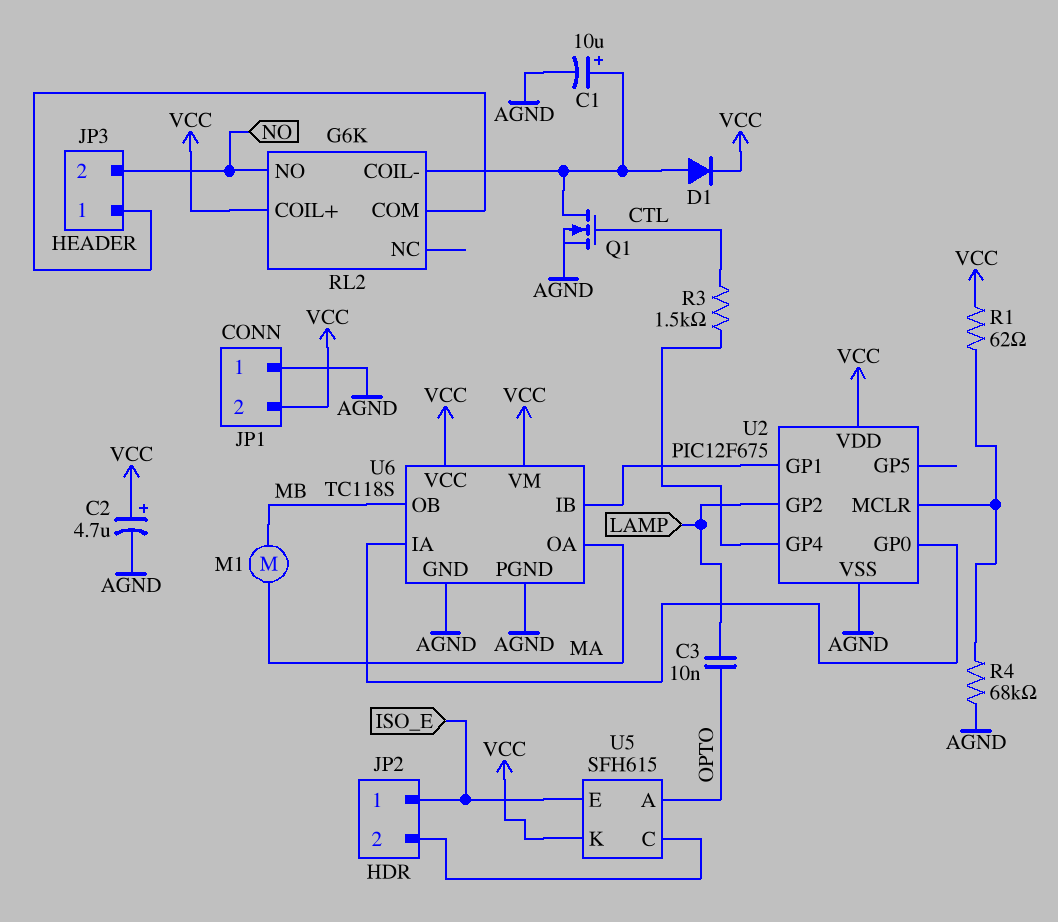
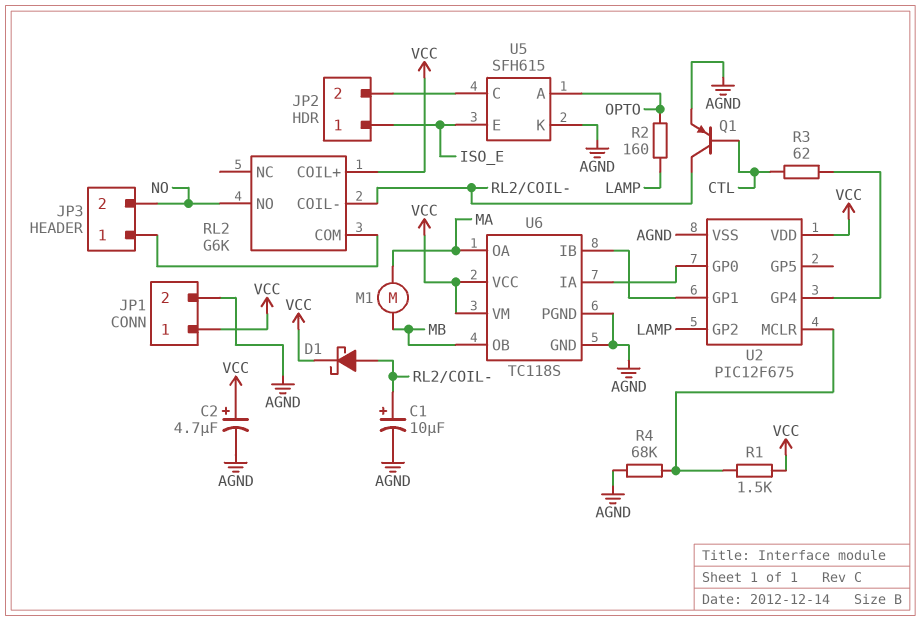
C3: 10nF (LAMP, OPTO) -> none
D1: diode (A RL2/COIL-, K VCC) -> schottky (A RL2/COIL-, K VCC)
JP1 pin 1: AGND -> VCC
JP1 pin 2: VCC -> AGND
Q1: NMOS (G CTL, D RL2/COIL-, S AGND) -> PNP (B CTL, C RL2/COIL-, E AGND)
R1: 62 (U2/MCLR, VCC) -> 1.5k (U2/MCLR, VCC)
R2: none -> 160 (LAMP, OPTO)
R3: 1.5k (CTL, U2/GP4) -> 62 (CTL, U2/GP4)
U5 pin K: VCC -> AGND

